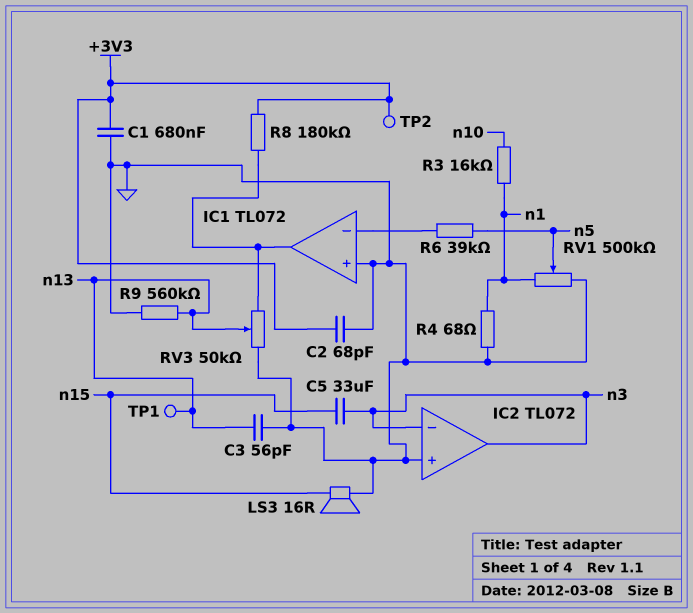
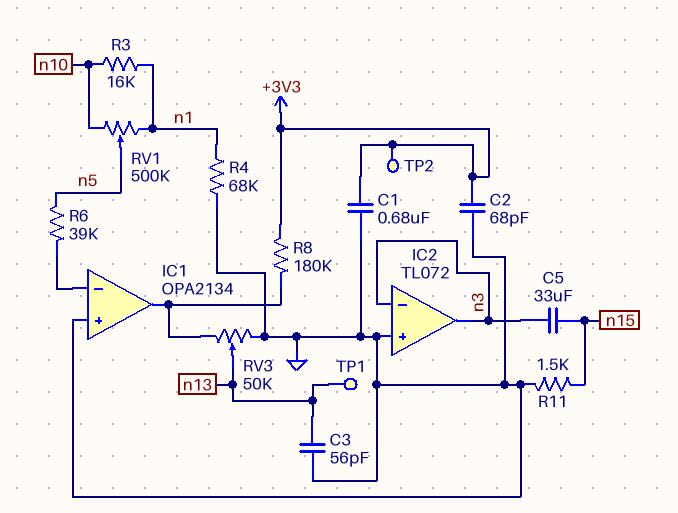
IC1: TL072 -> OPA2134
LS3: speaker 16R (GND, n15) -> none
R4: 68 (GND, n1) -> 68k (GND, n1)
R9: 560k (GND, n13) -> none
R11: none -> 1.5k (GND, n15)
RV1: 500k (GND, n1, wiper n5) -> 500k (n1, n10, wiper n5)

